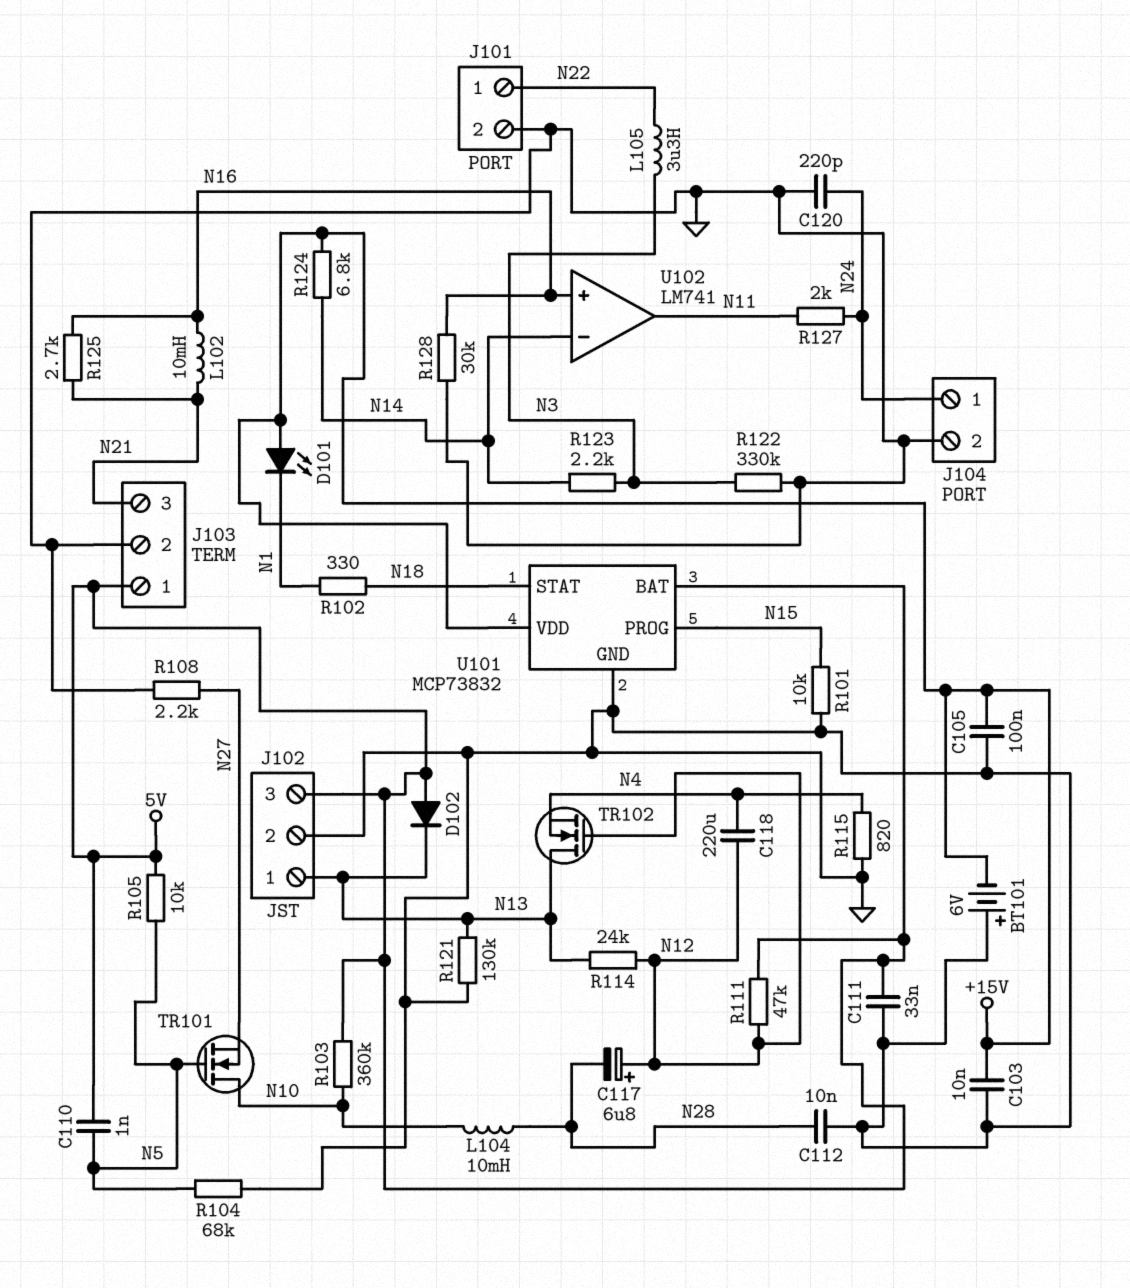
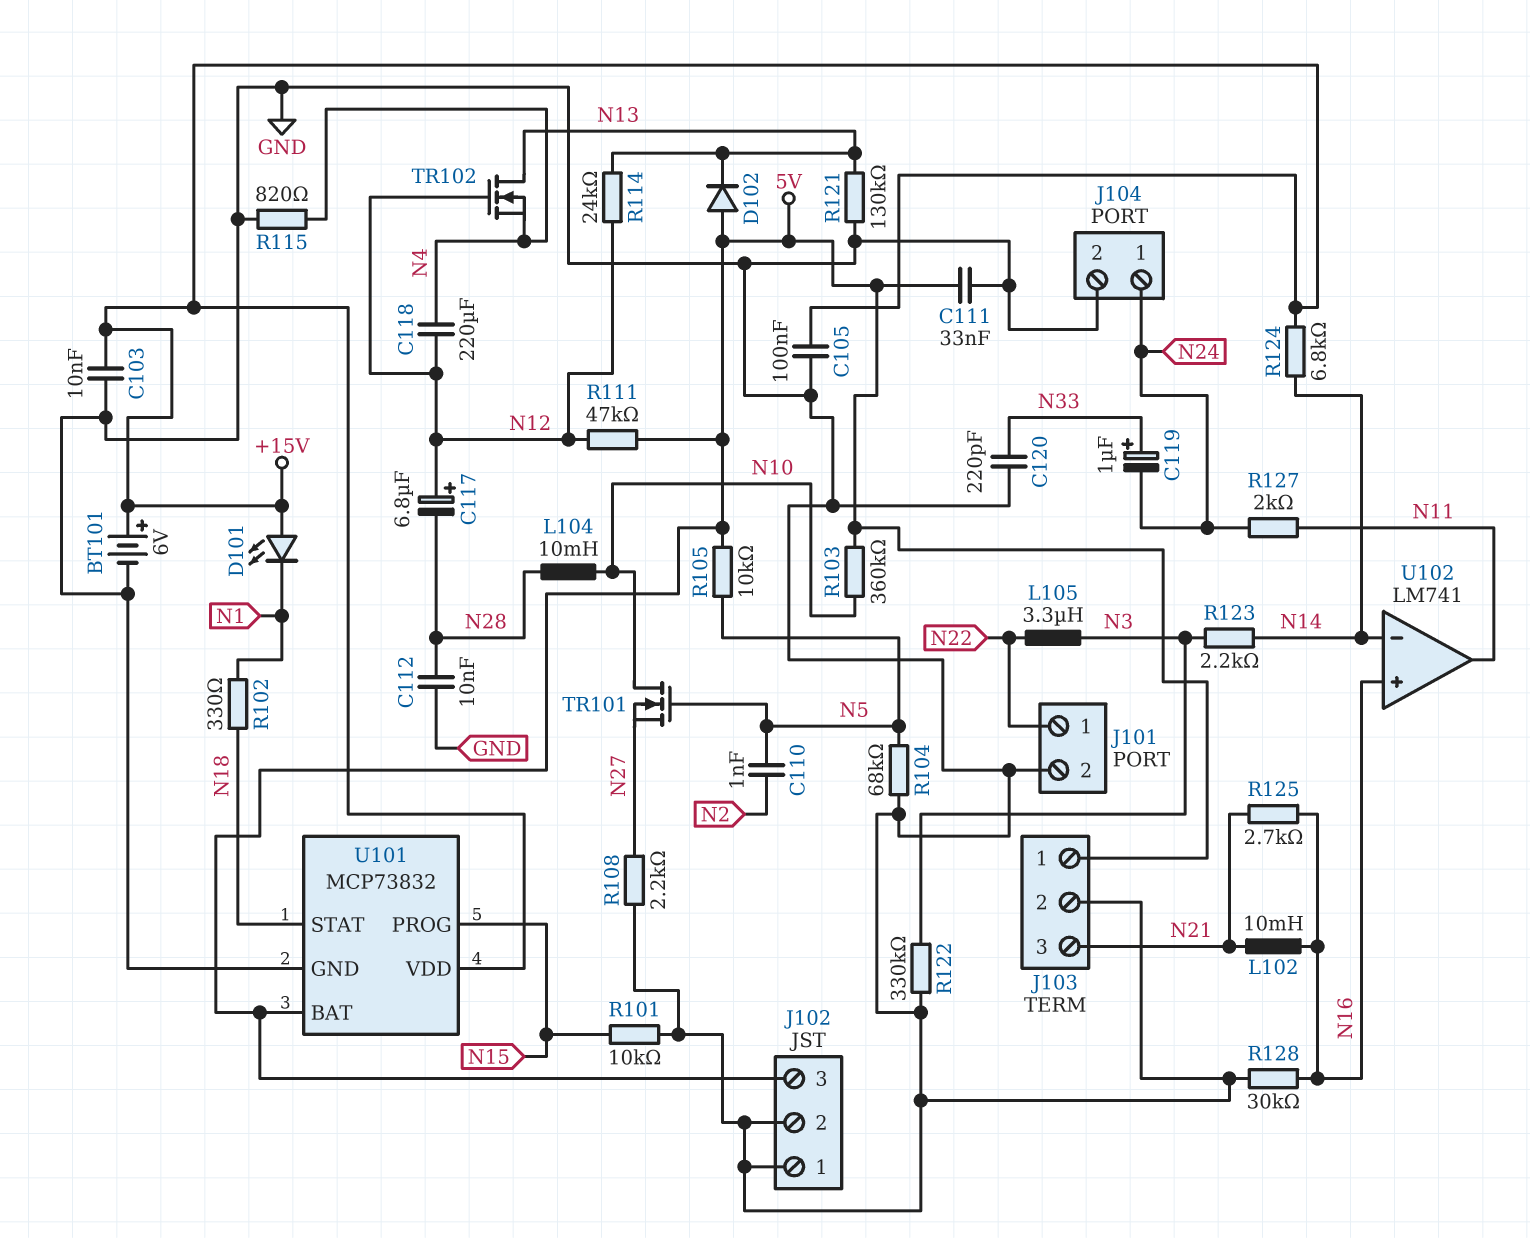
BT101: 6V (plus GND, minus +15V) -> 6V (plus +15V, minus GND)
C110: 1nF (5V, N5) -> 1nF (N2, N5)
C119: none -> 1uF (plus N33, minus N24)
C120: 220pF (GND, N24) -> 220pF (GND, N33)
J102 pin 1: N13 -> GND

